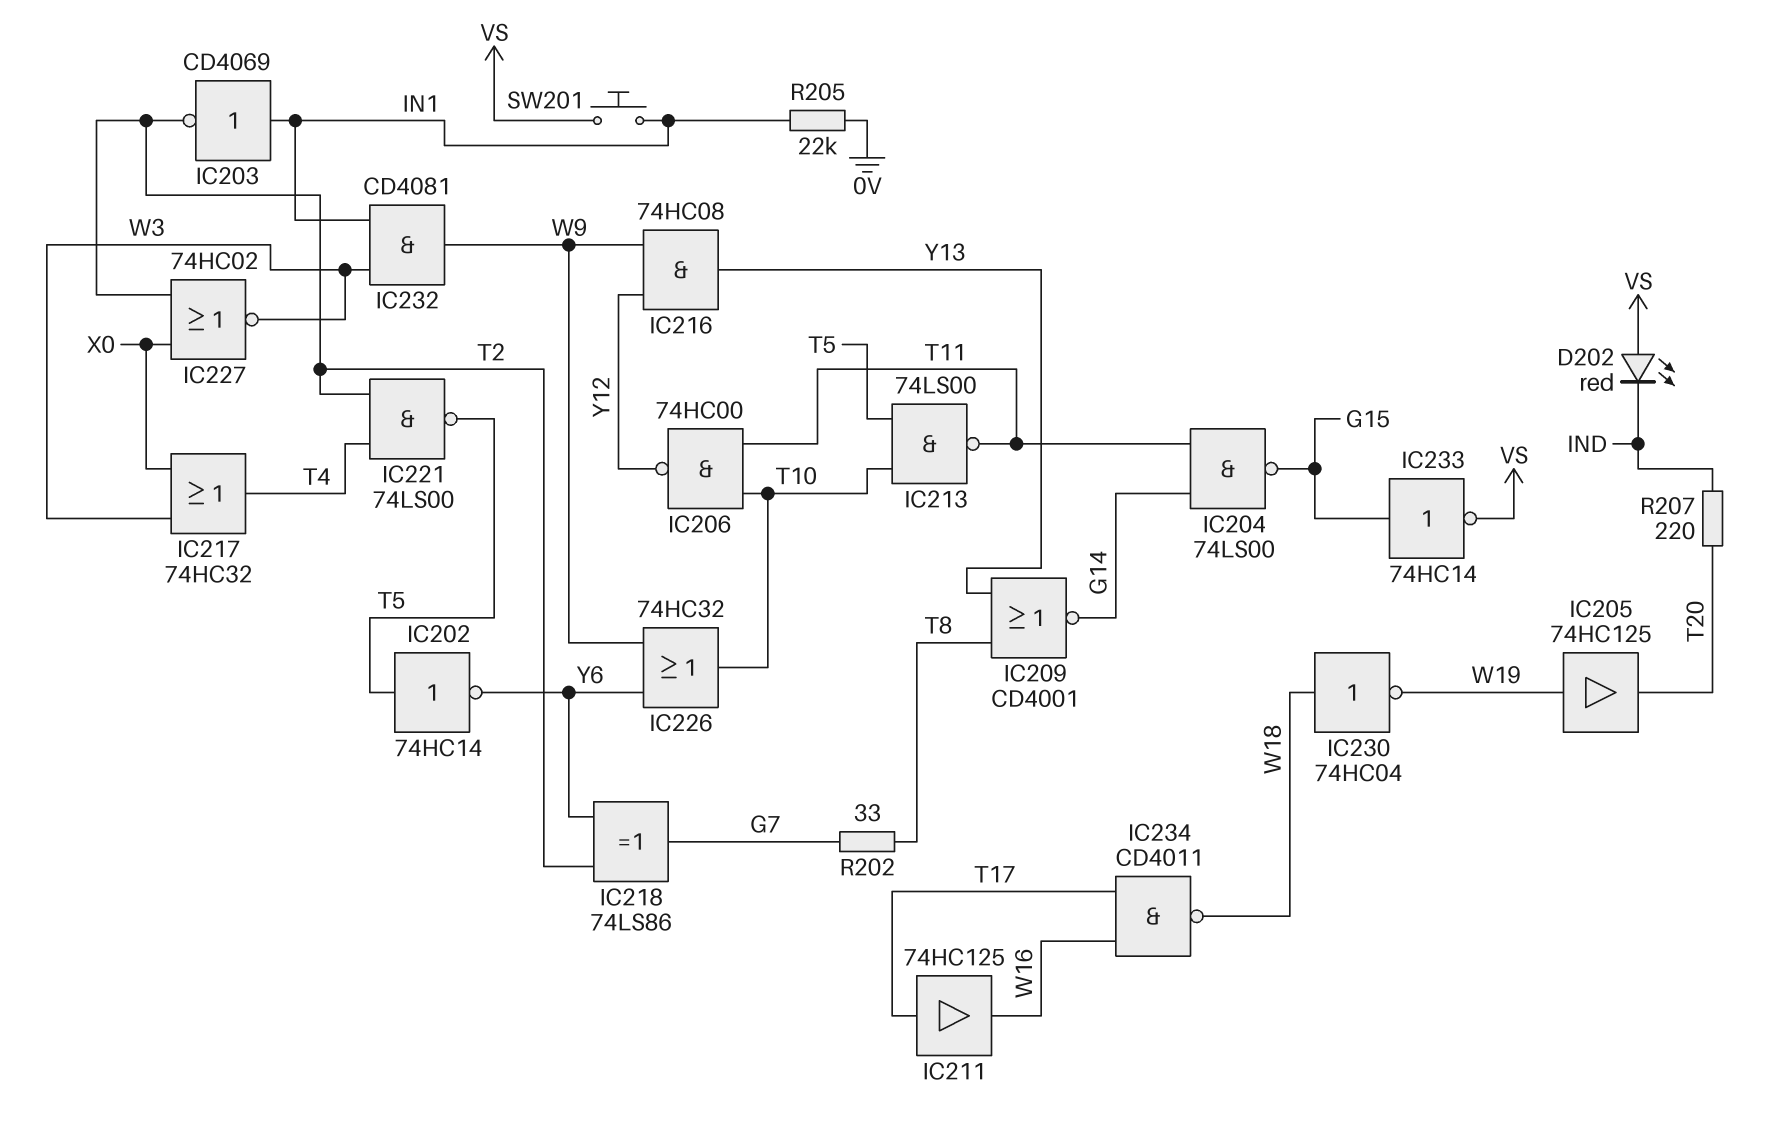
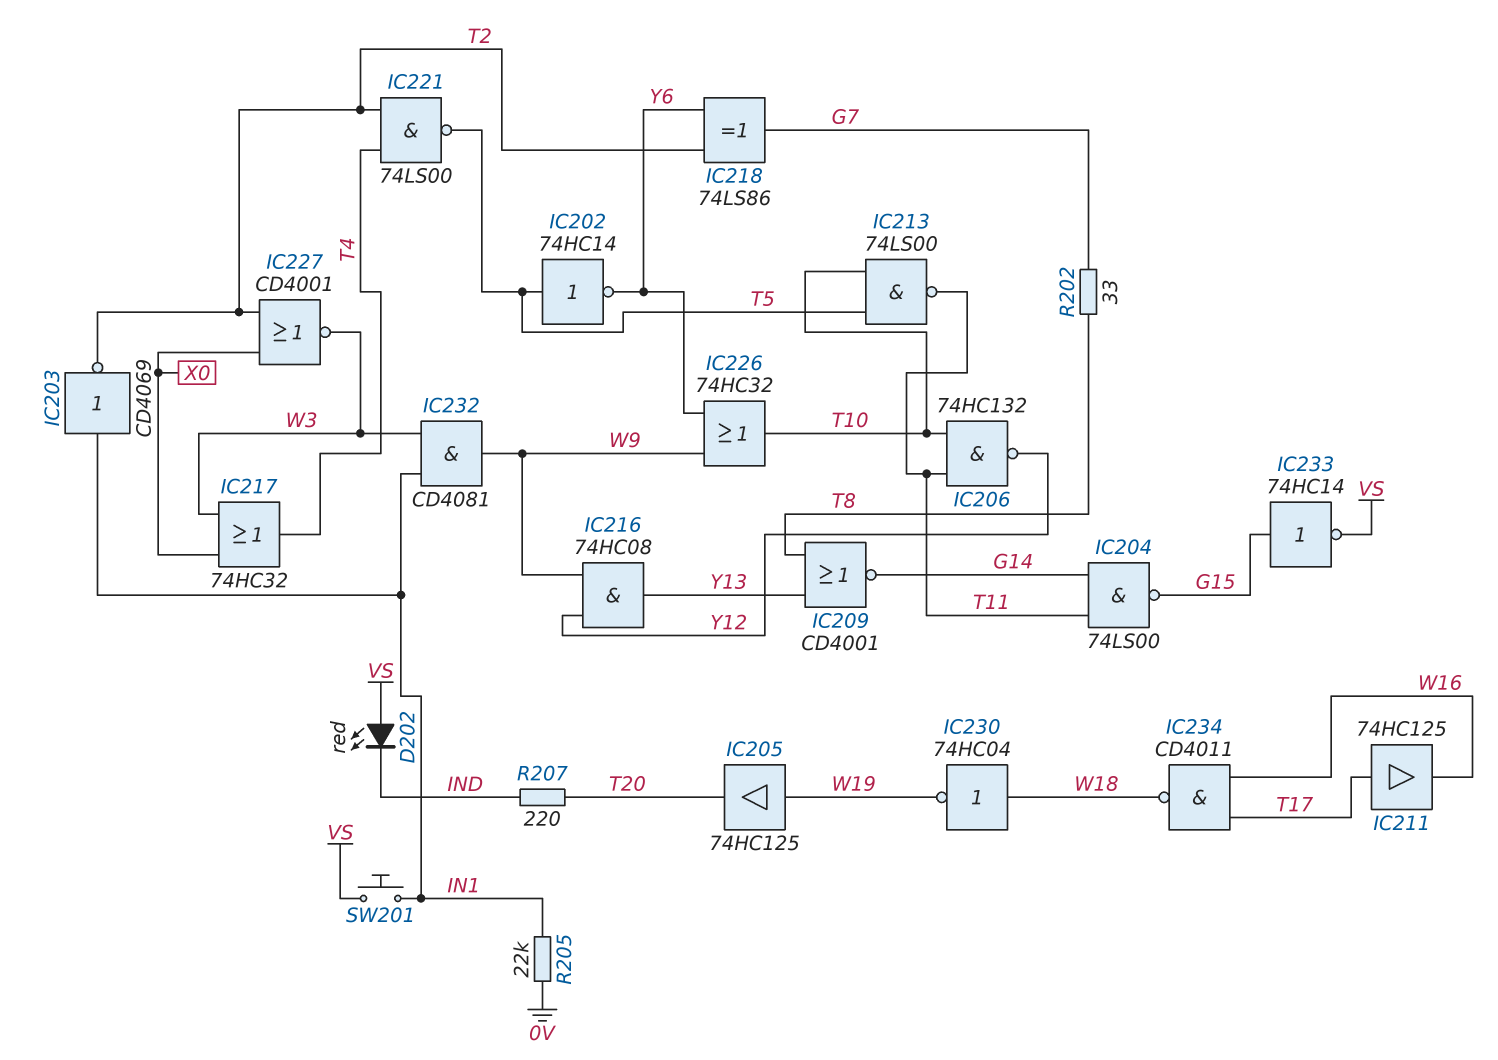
IC206: NAND 74HC00 (in T10, in T11, out Y12) -> NAND 74HC132 (in T10, in T11, out Y12)
IC227: NOR 74HC02 (in T2, in X0, out W3) -> NOR CD4001 (in T2, in X0, out W3)

